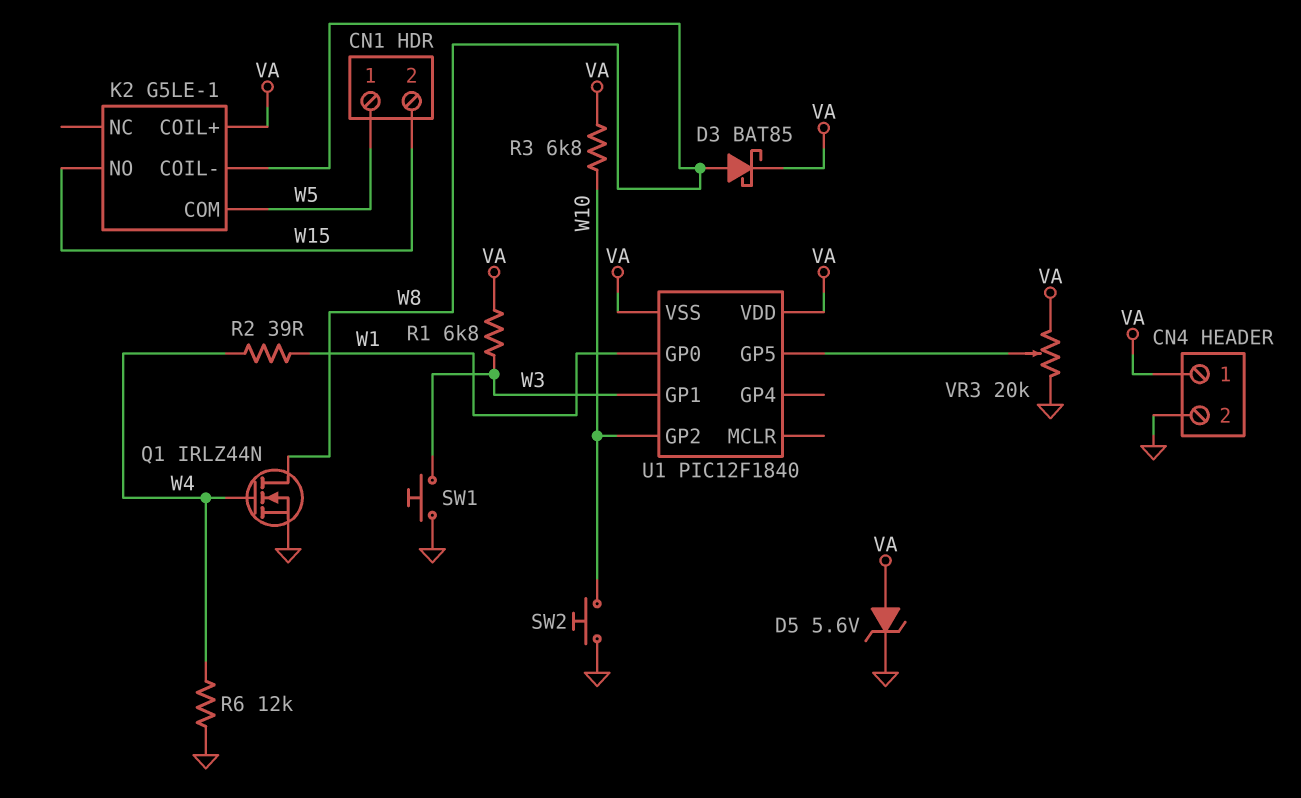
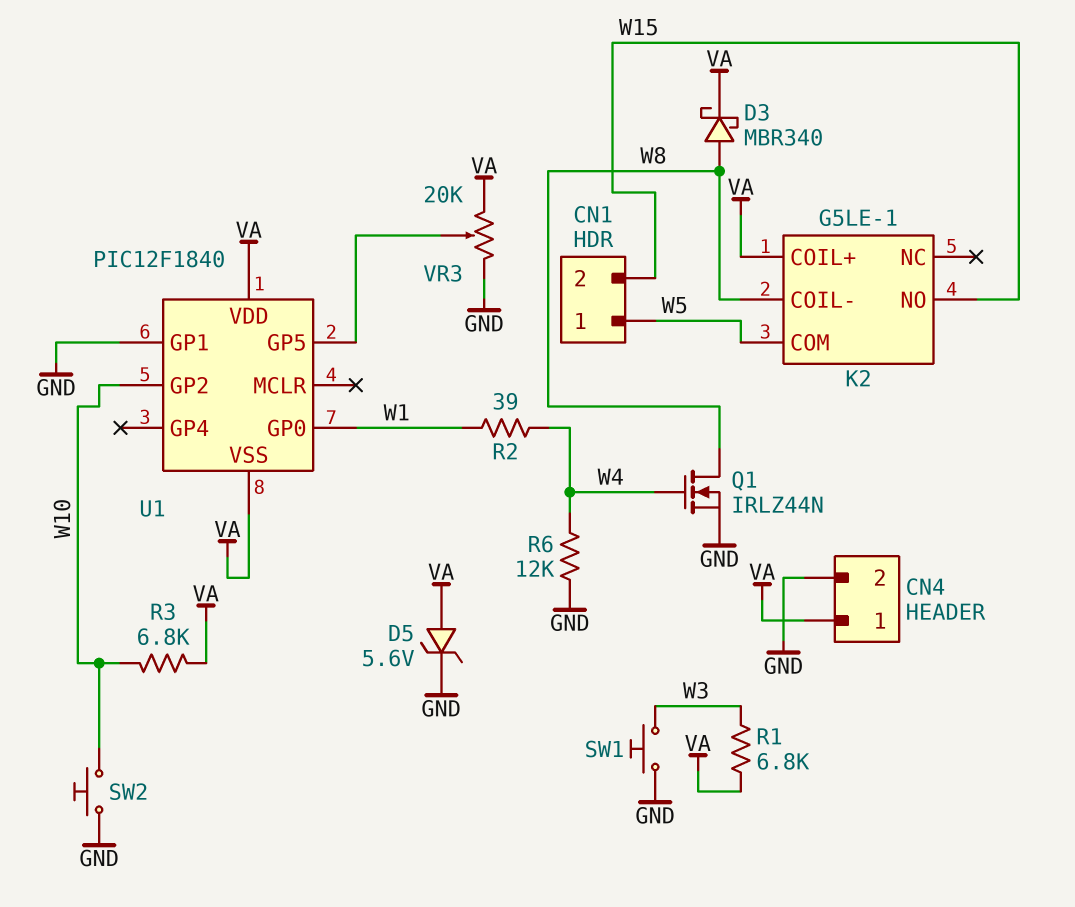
D3: schottky BAT85 (A W8, K VA) -> schottky MBR340 (A W8, K VA)
U1 pin GP1: W3 -> GND

